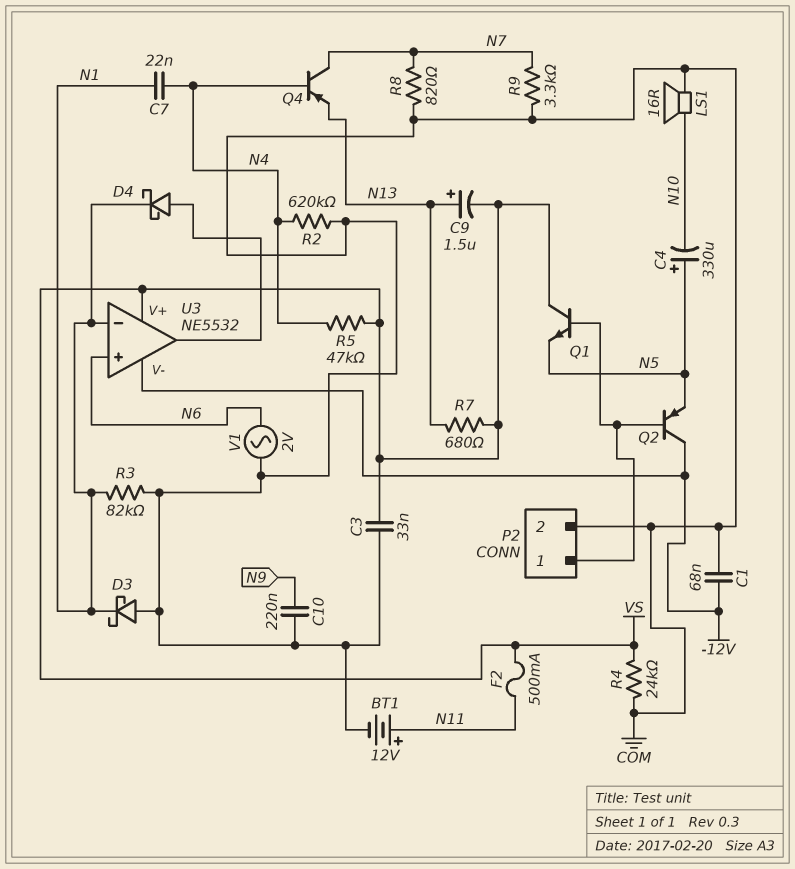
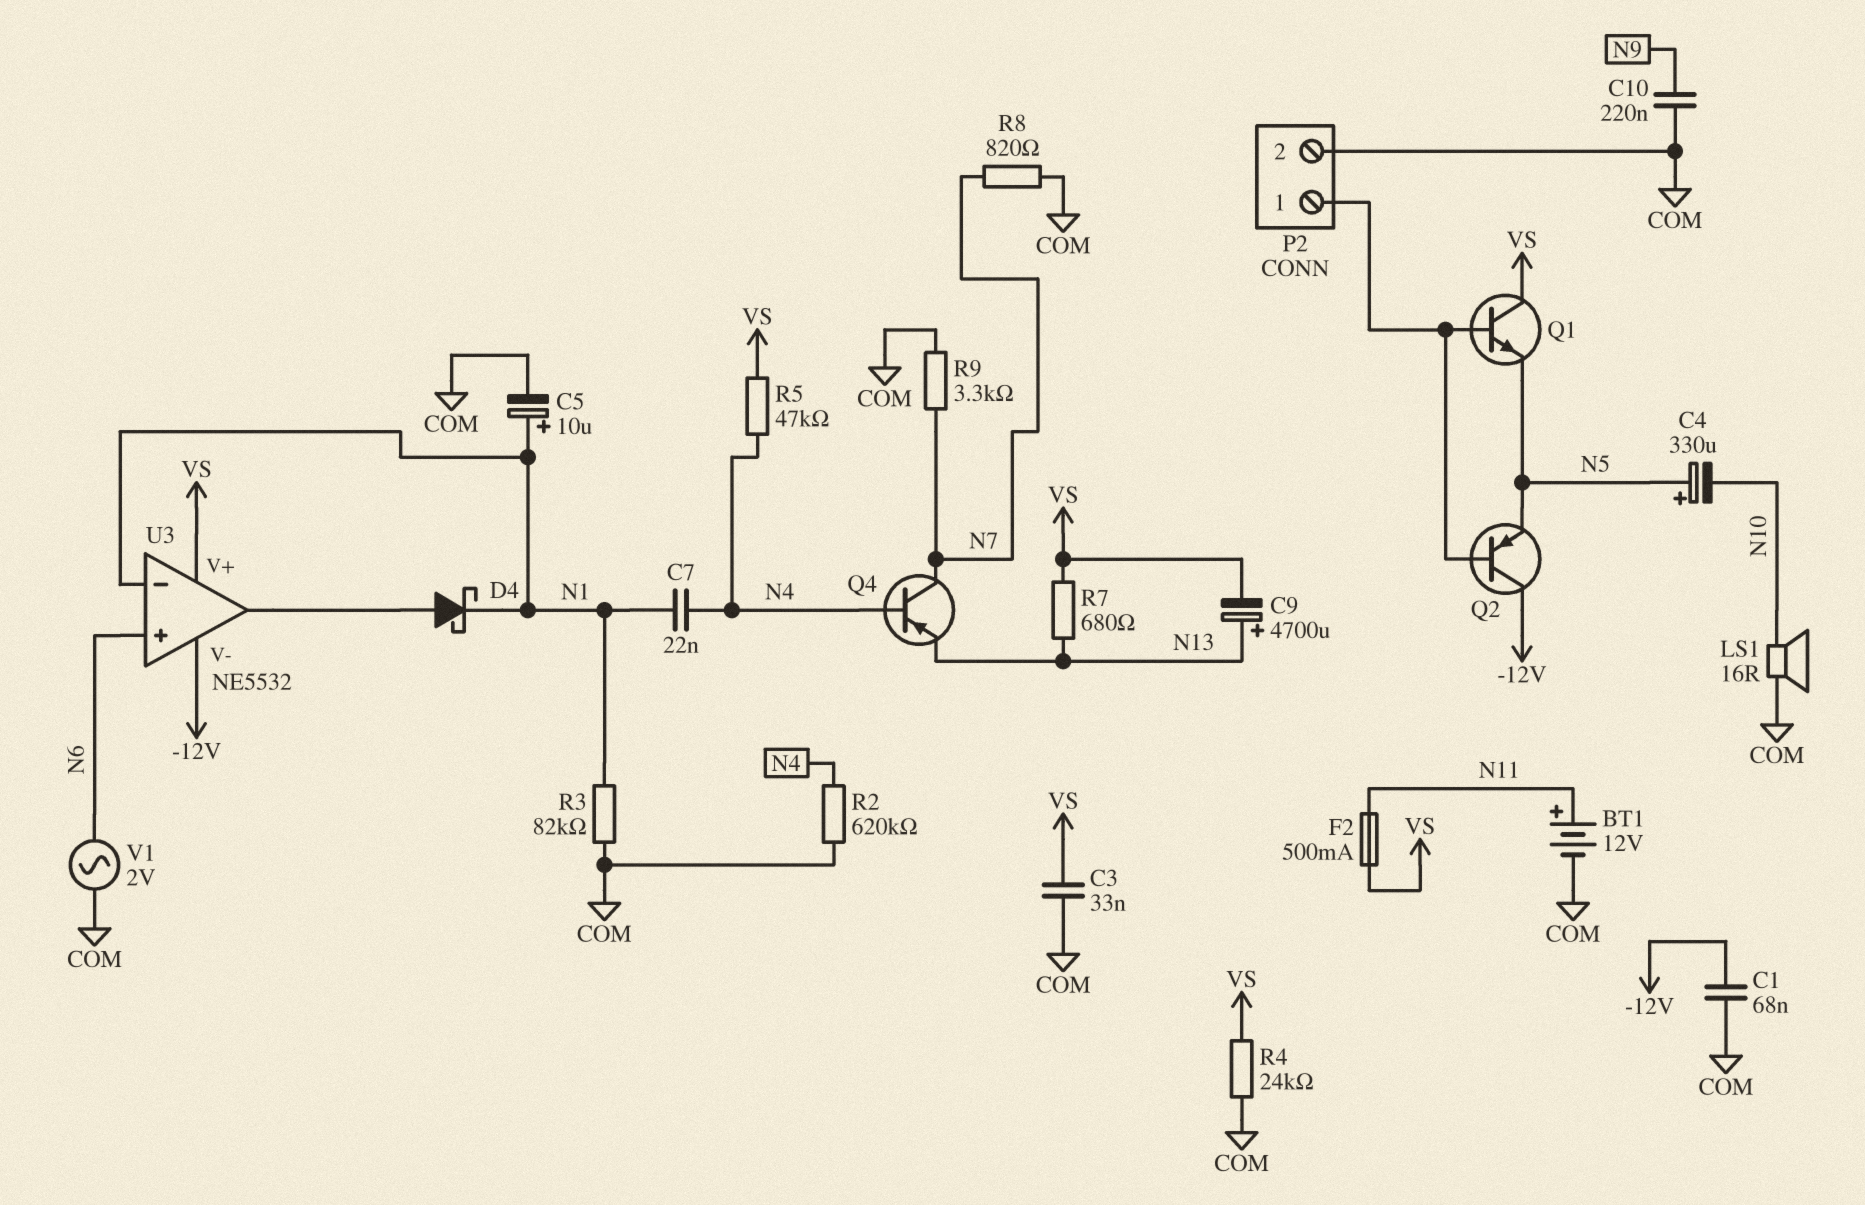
C5: none -> 10uF (plus N1, minus COM)
C9: 1.5uF (plus N13, minus VS) -> 4700uF (plus N13, minus VS)
D3: schottky (A COM, K N1) -> none

